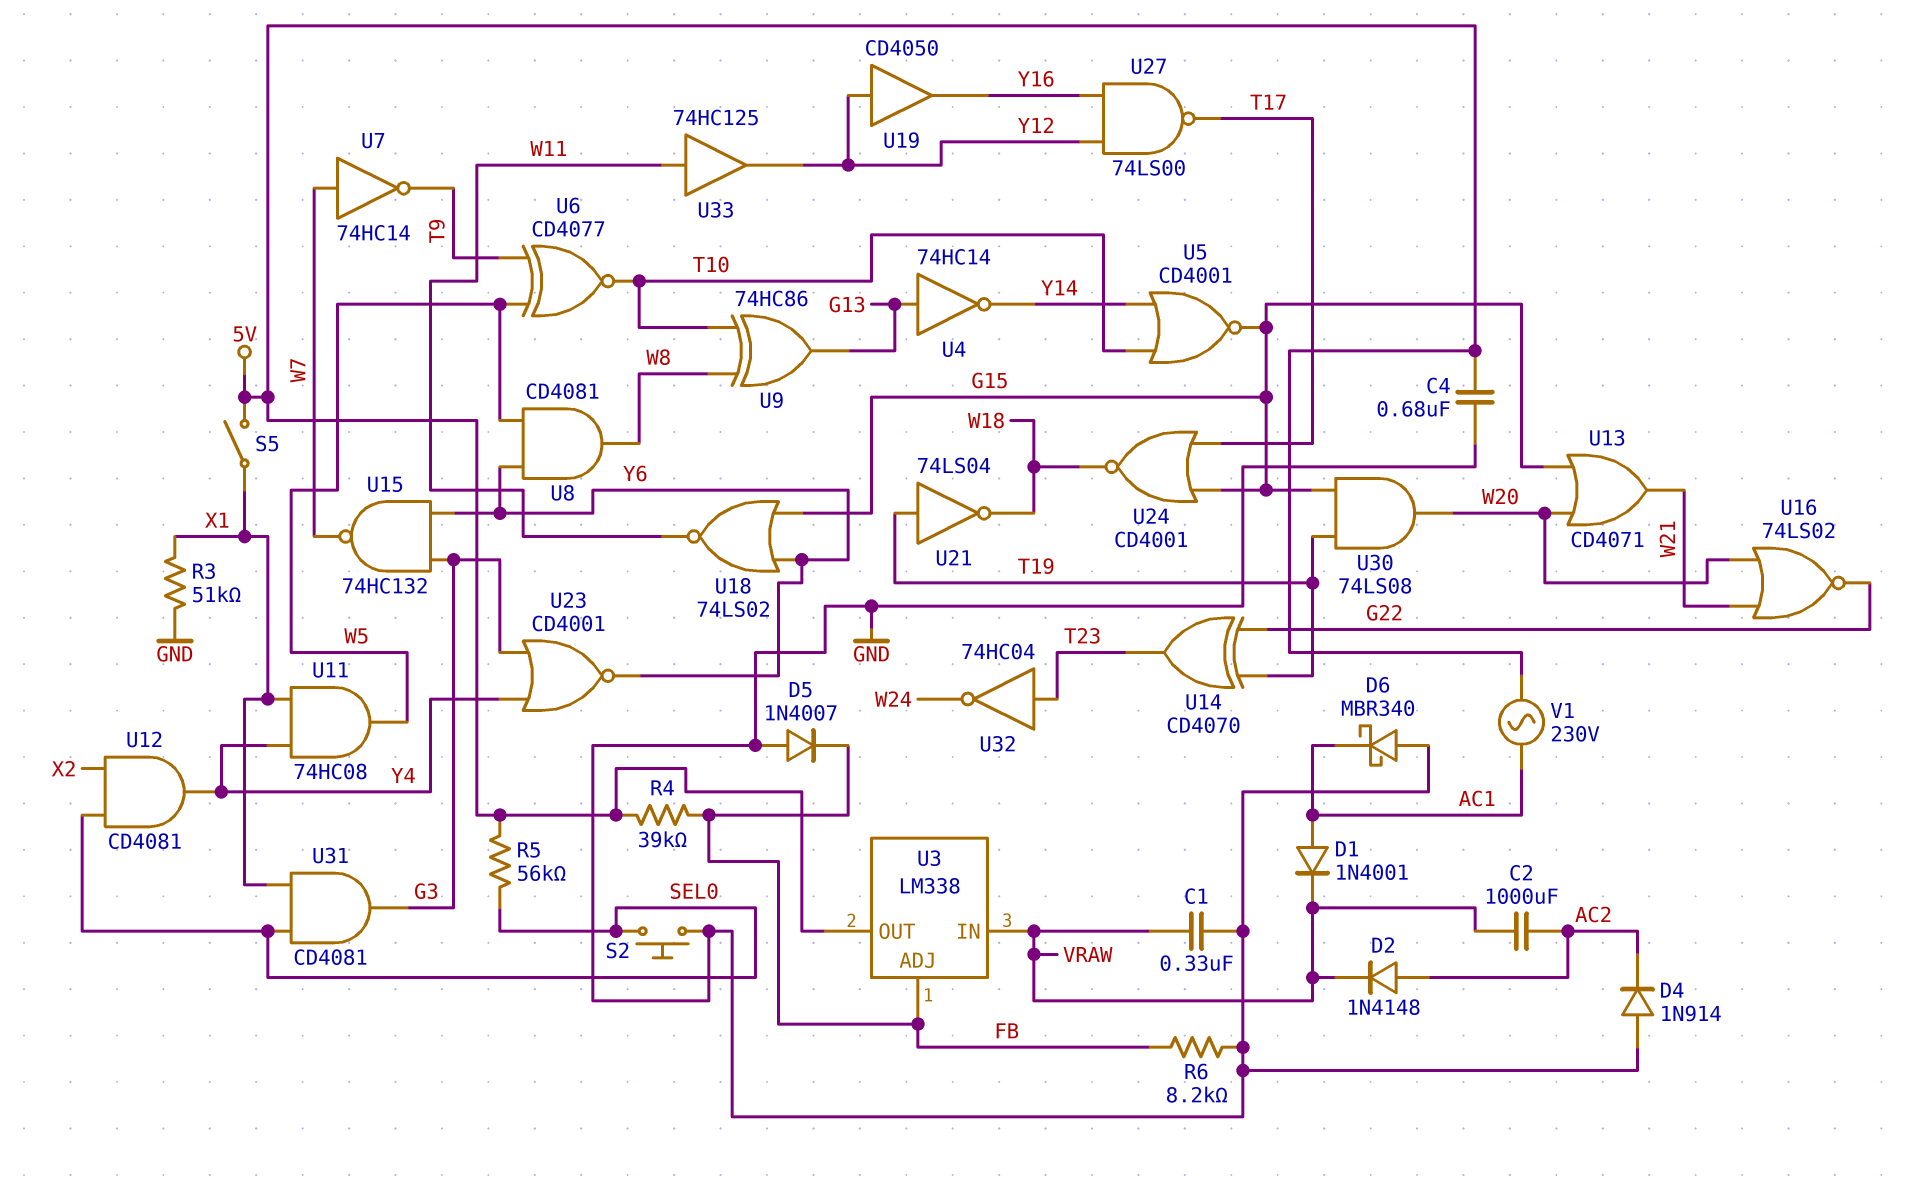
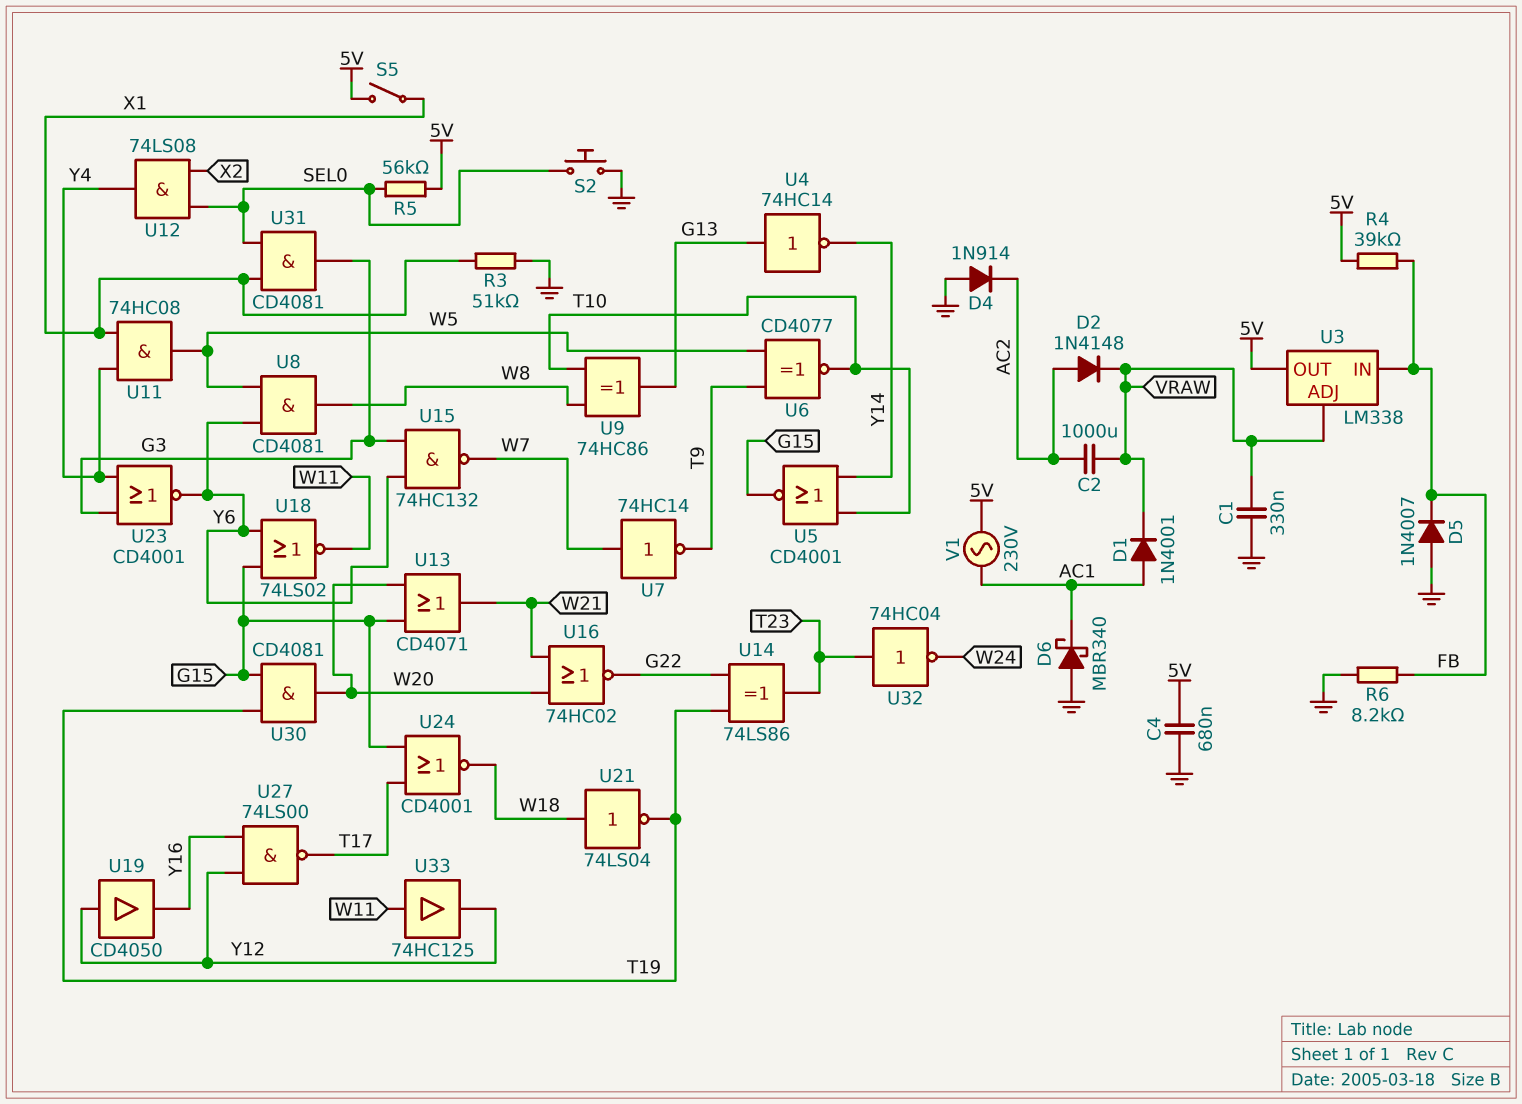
U3 pin ADJ: FB -> VRAW
U3 pin IN: VRAW -> FB
U12: AND CD4081 (in SEL0, in X2, out Y4) -> AND 74LS08 (in SEL0, in X2, out Y4)
U14: XOR CD4070 (in G22, in T19, out T23) -> XOR 74LS86 (in G22, in T19, out T23)
U16: NOR 74LS02 (in W20, in W21, out G22) -> NOR 74HC02 (in W20, in W21, out G22)
U21: NOT 74LS04 (in T19, out W18) -> NOT 74LS04 (in W18, out T19)
U30: AND 74LS08 (in G15, in T19, out W20) -> AND CD4081 (in G15, in T19, out W20)

